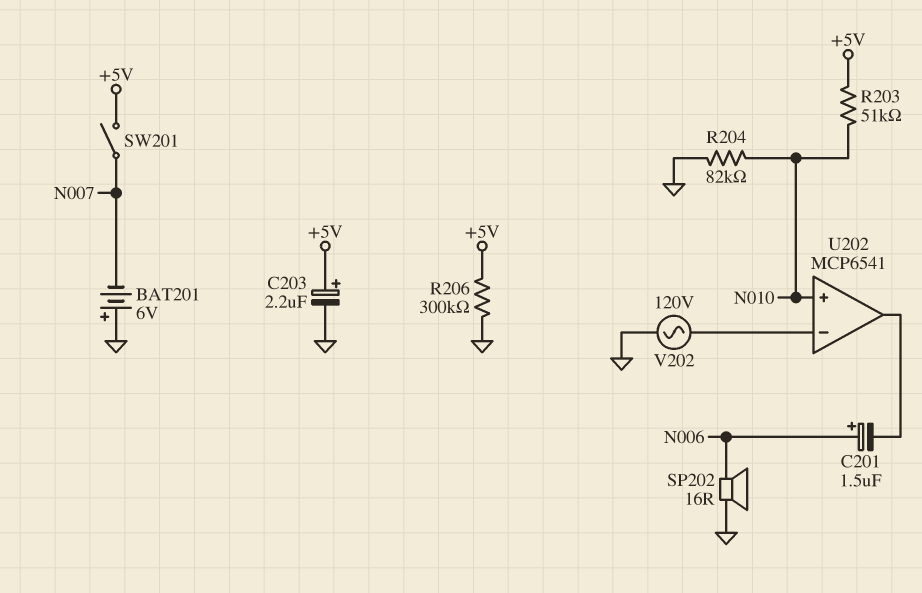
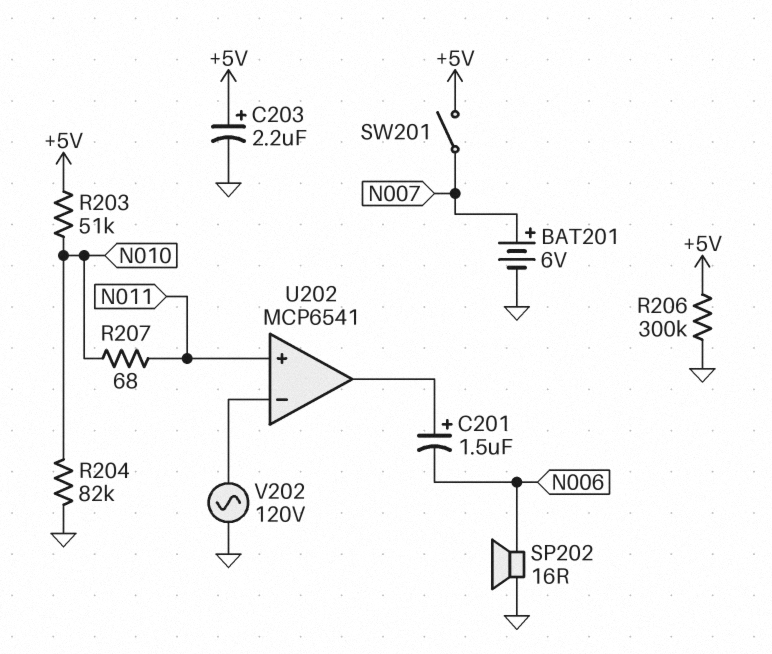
BAT201: 6V (plus GND, minus N007) -> 6V (plus N007, minus GND)
C201: 1.5uF (plus N006, minus U202/out) -> 1.5uF (plus U202/out, minus N006)
R207: none -> 68 (N010, N011)
U202 pin in+: N010 -> N011

